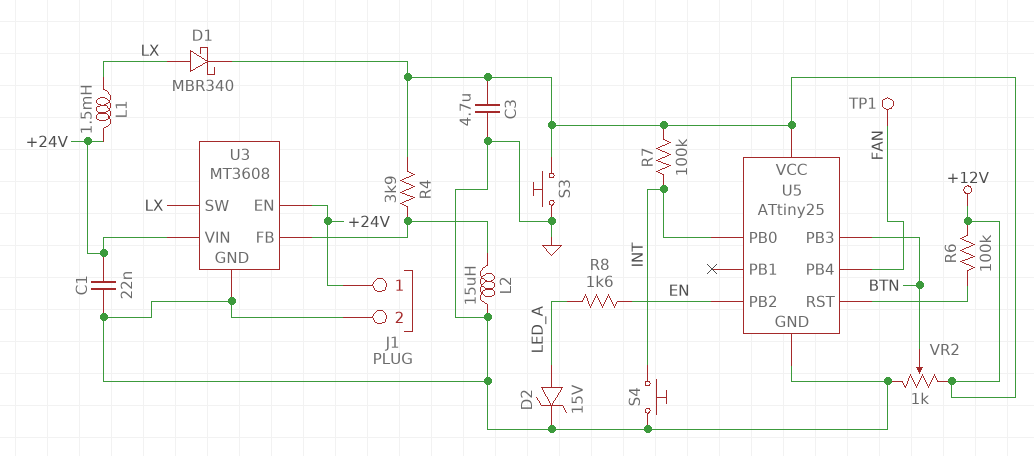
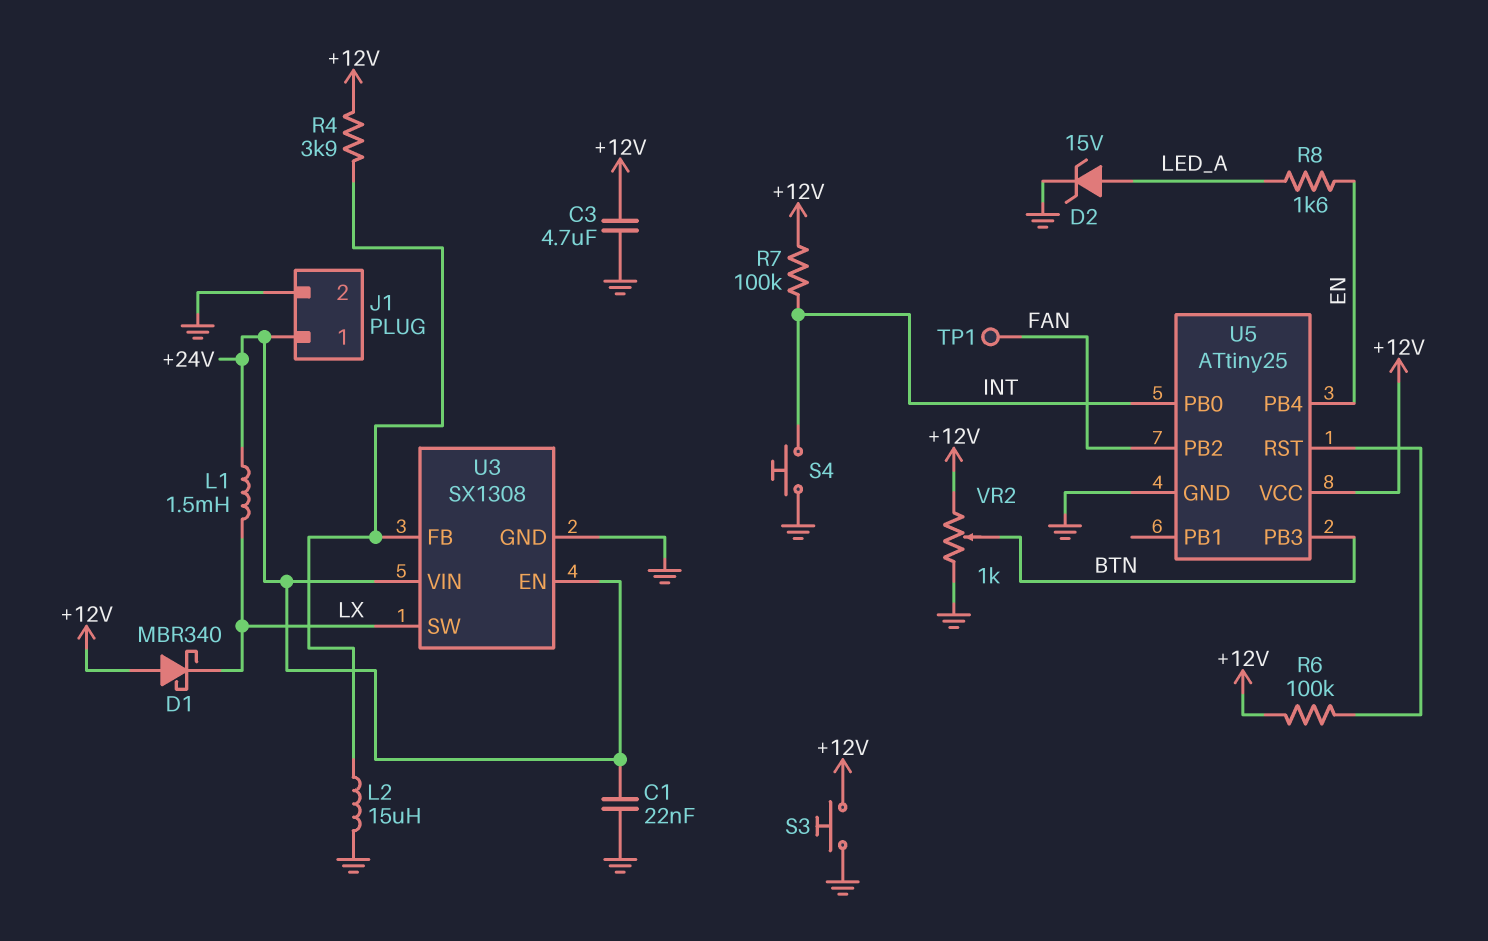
D1: schottky MBR340 (A LX, K +12V) -> schottky MBR340 (A +12V, K LX)
U3: MT3608 -> SX1308
U5 pin PB2: EN -> FAN
U5 pin PB4: FAN -> EN

